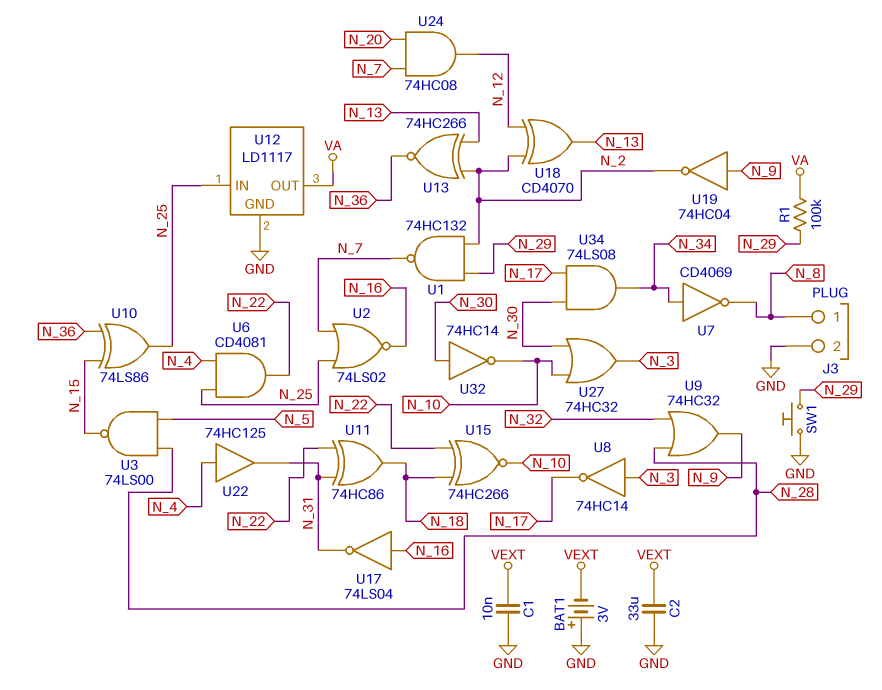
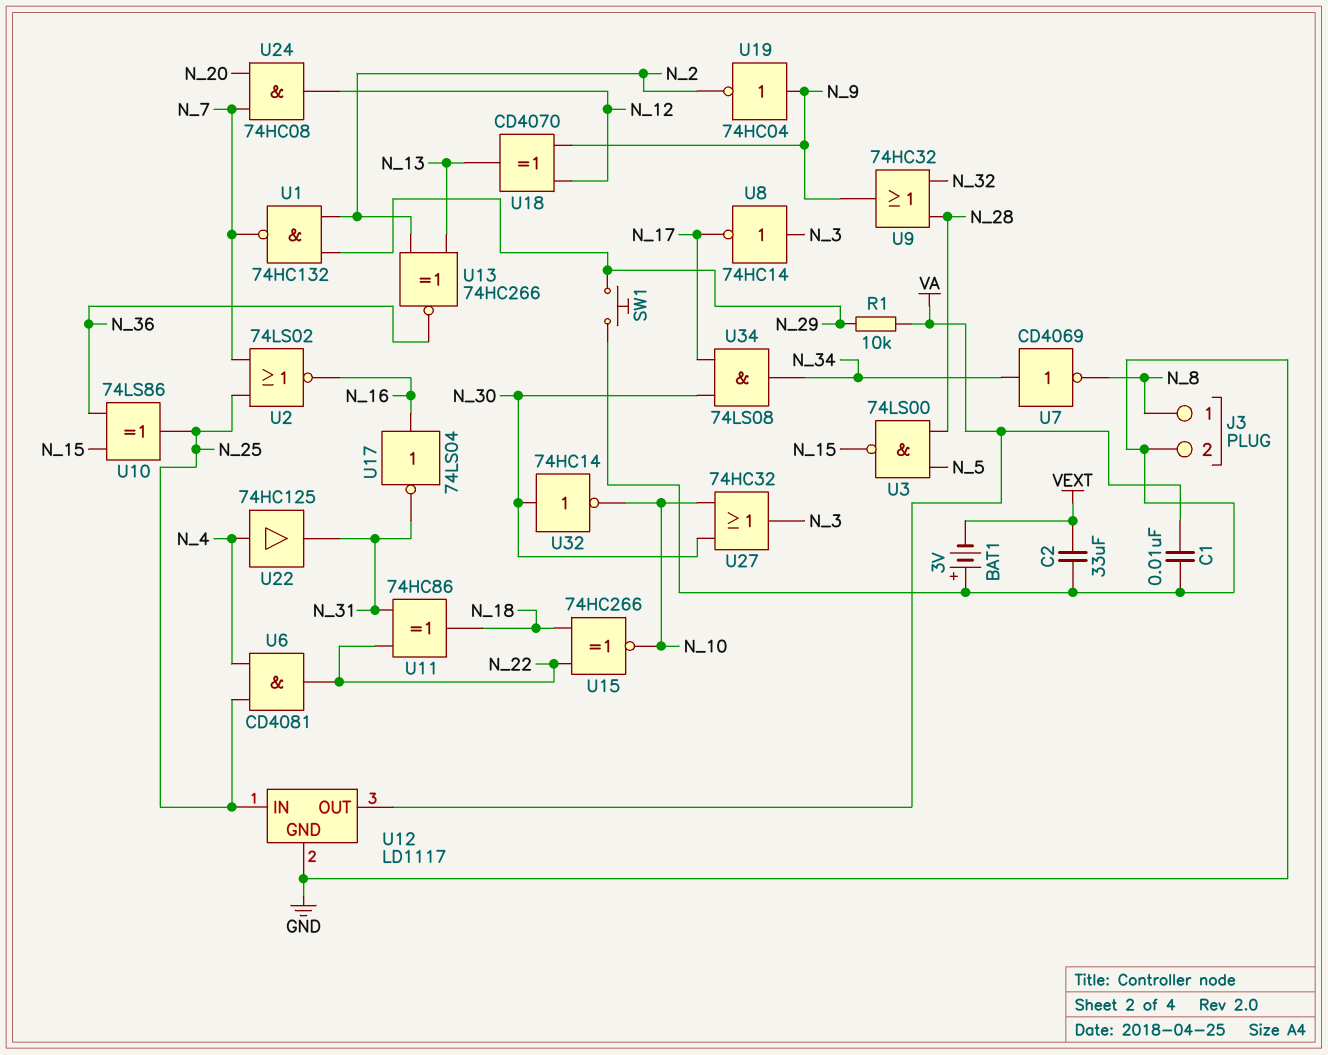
C1: 10nF (GND, VEXT) -> 10nF (GND, VA)
R1: 100k (N_29, VA) -> 10k (N_29, VA)
U18: XOR CD4070 (in N_2, in N_12, out N_13) -> XOR CD4070 (in N_9, in N_12, out N_13)

